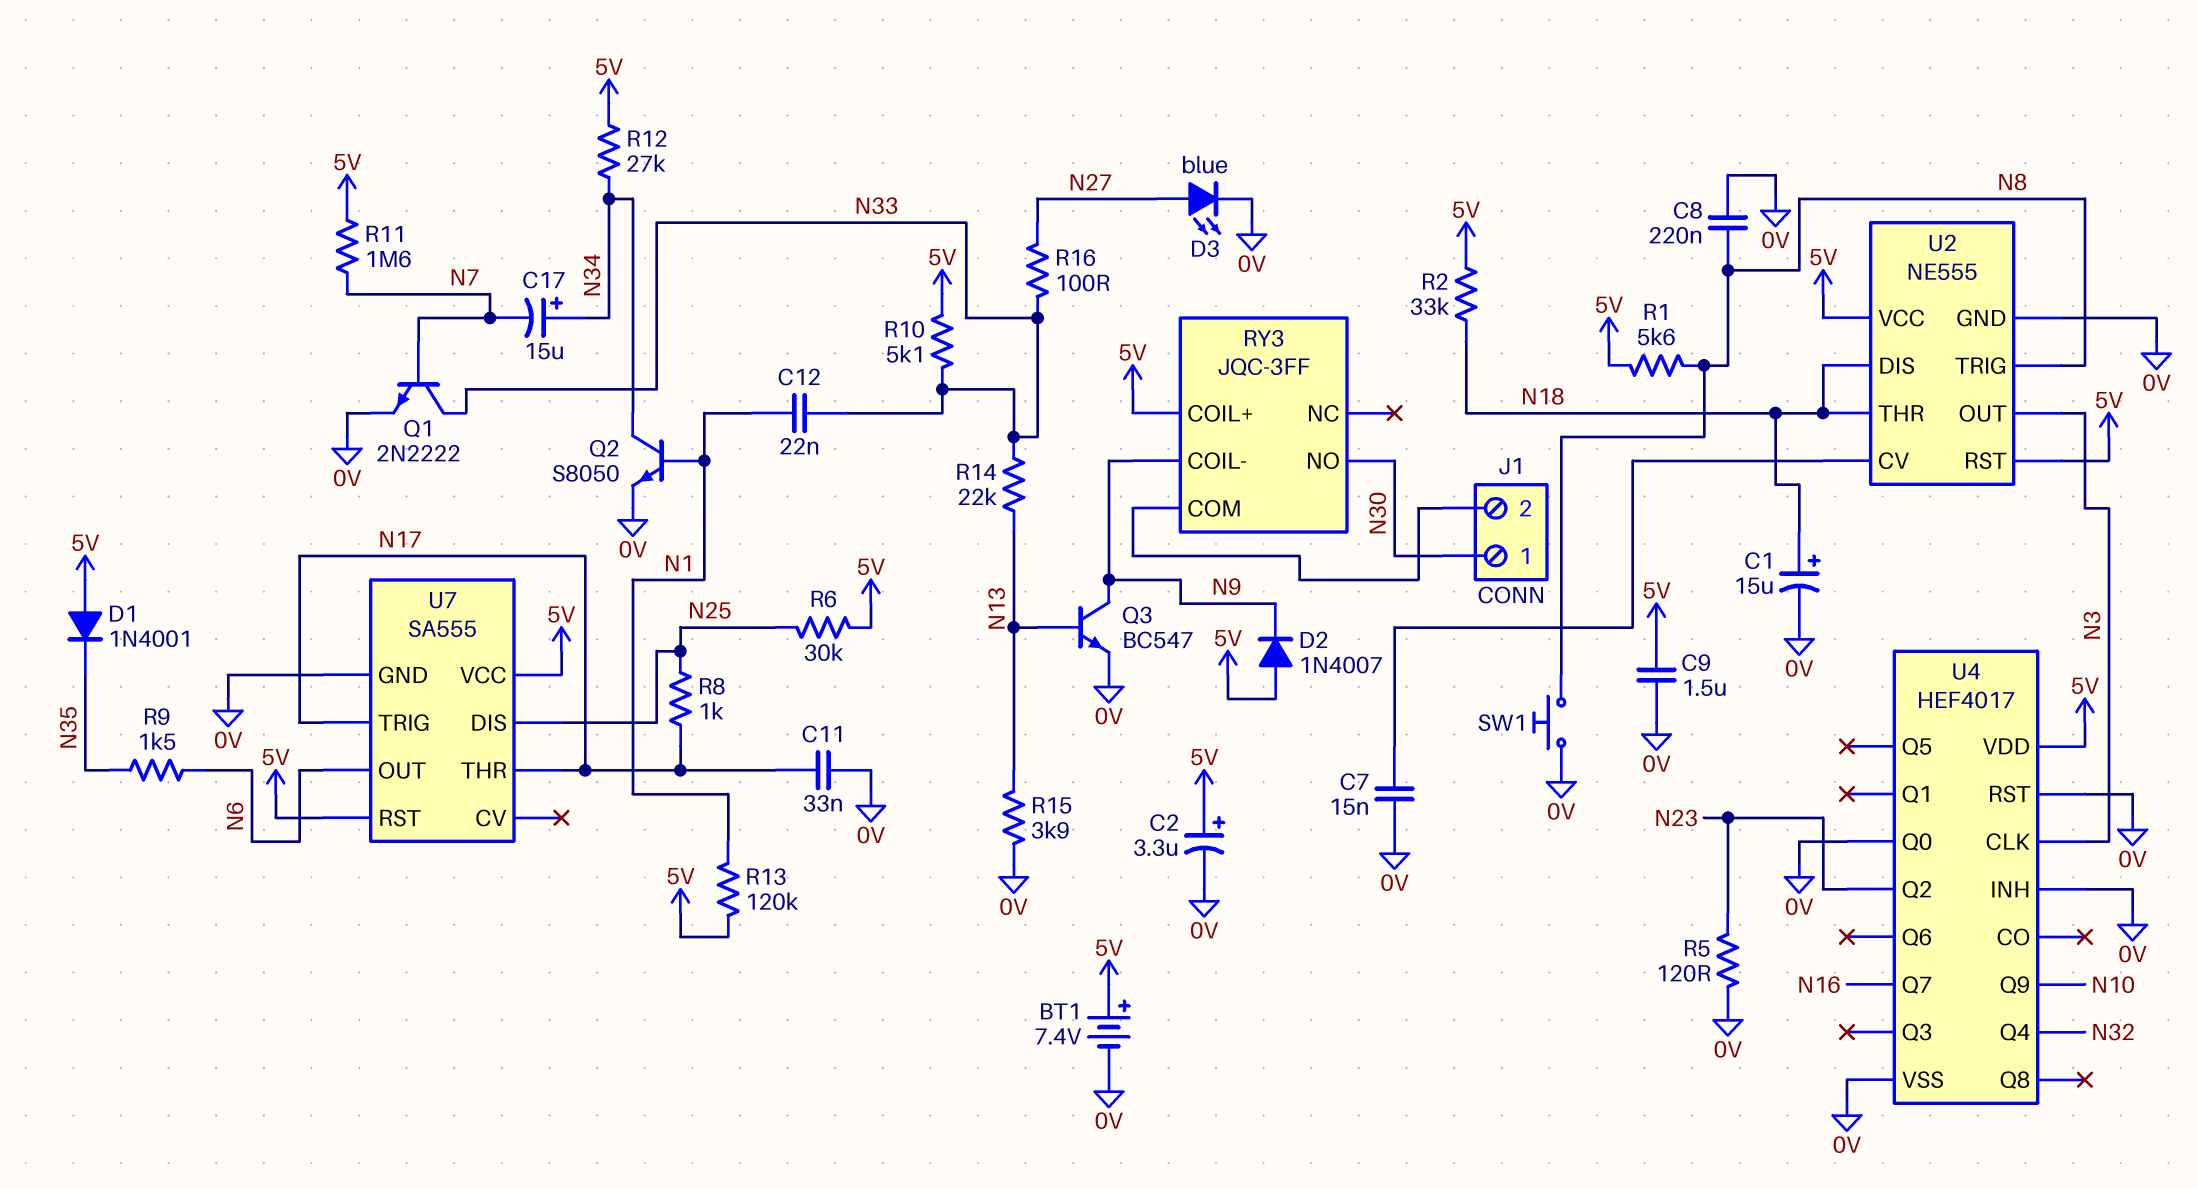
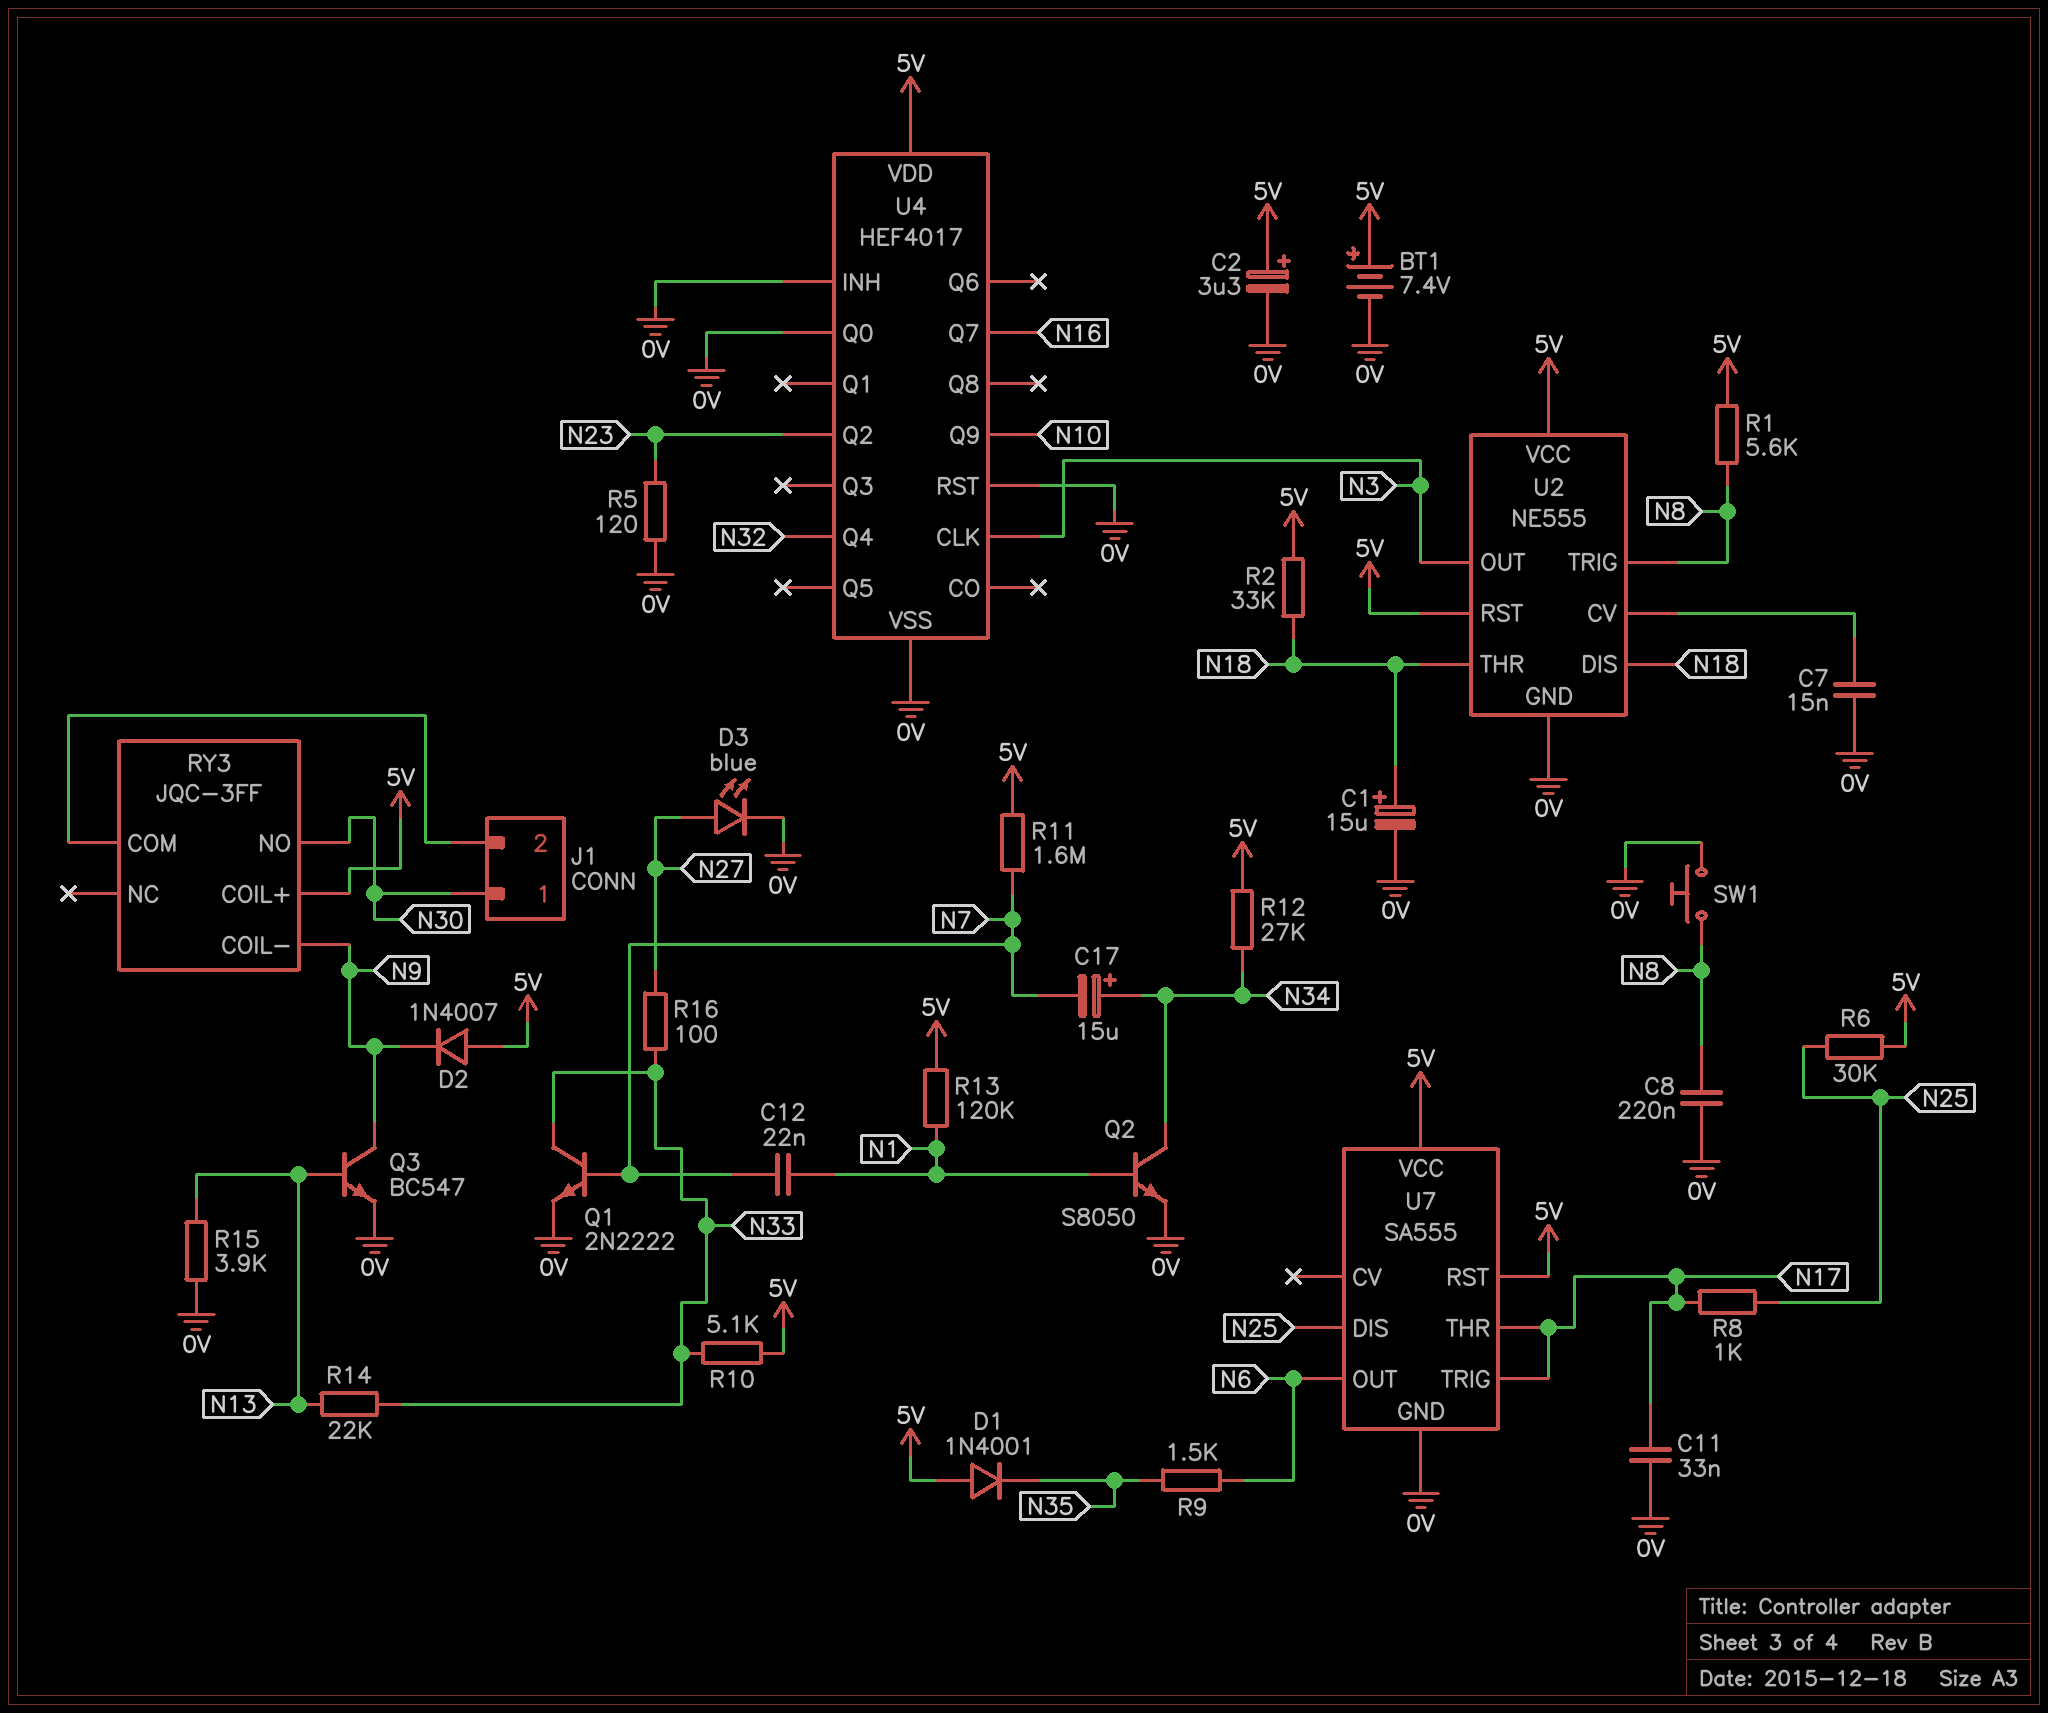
C9: 1.5uF (0V, 5V) -> none
C12: 22nF (N1, N33) -> 22nF (N1, N7)

